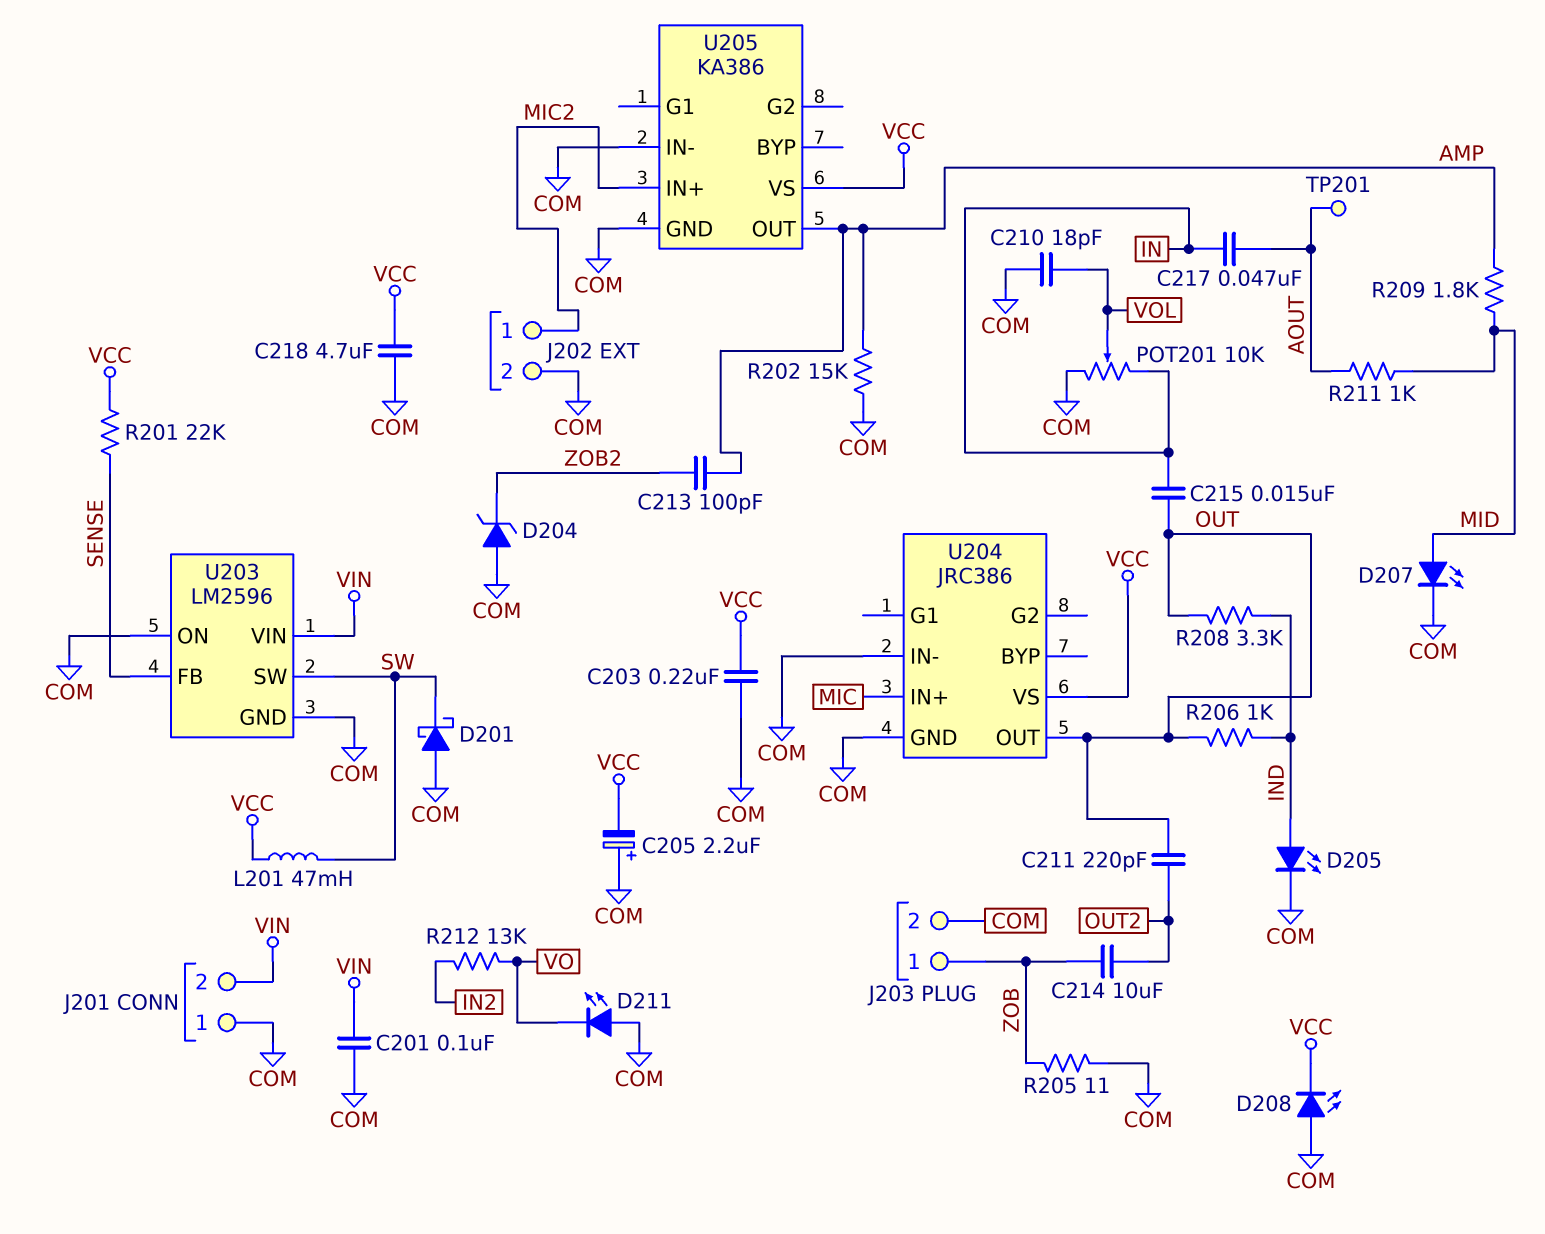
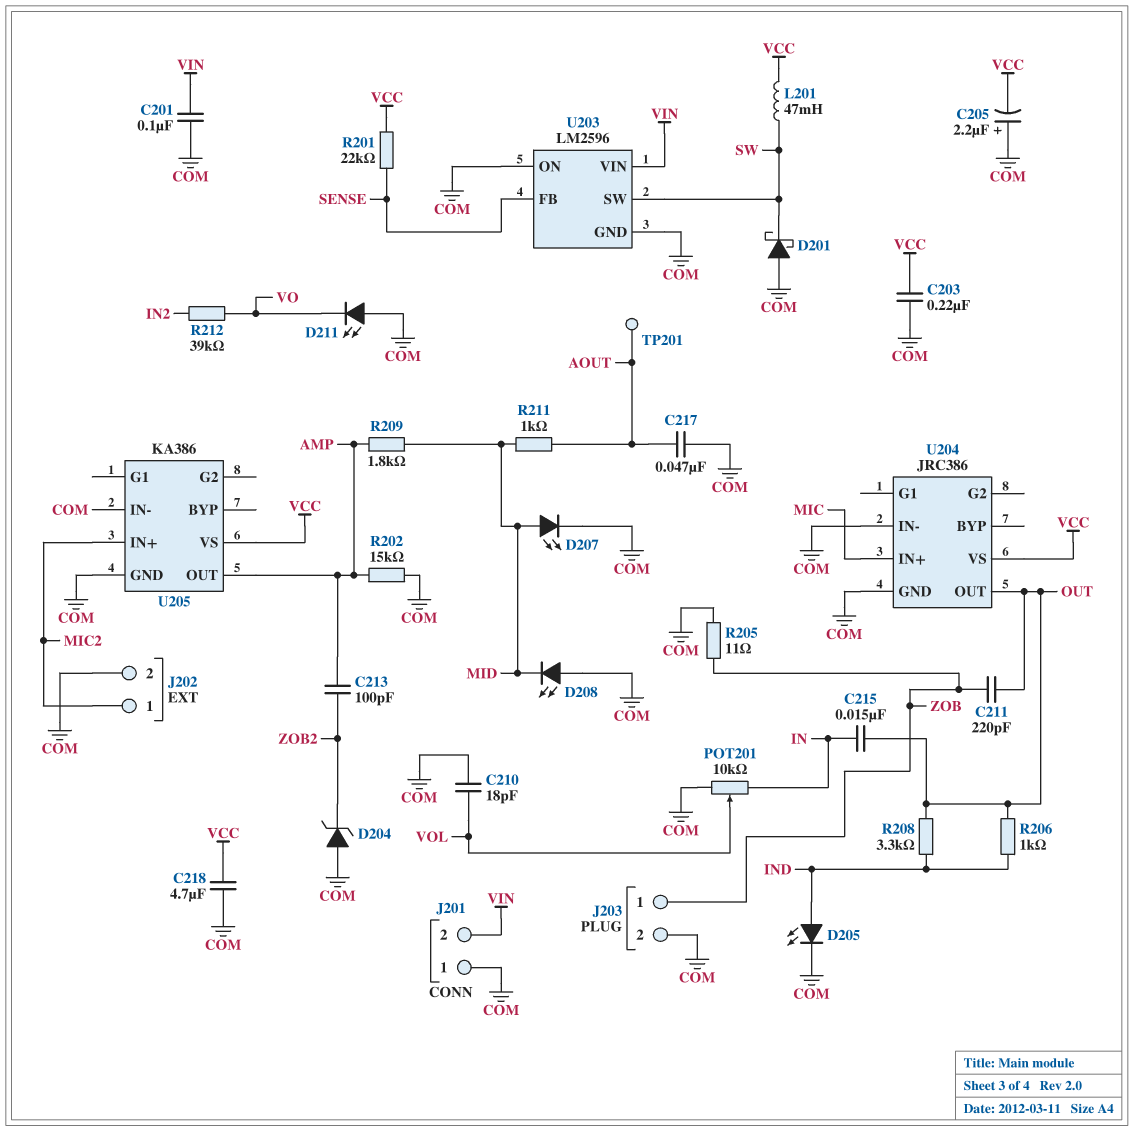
C211: 220pF (OUT, OUT2) -> 220pF (OUT, ZOB)
C214: 10uF (OUT2, ZOB) -> none
C217: 47nF (AOUT, IN) -> 47nF (AOUT, COM)
D208: LED (A COM, K VCC) -> LED (A COM, K MID)
R212: 13k (IN2, VO) -> 39k (IN2, VO)

